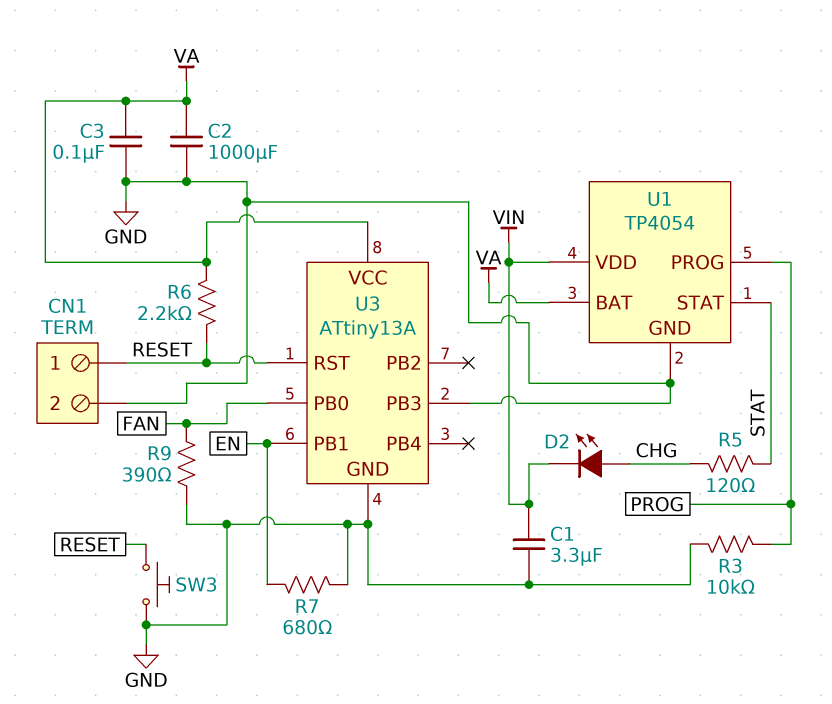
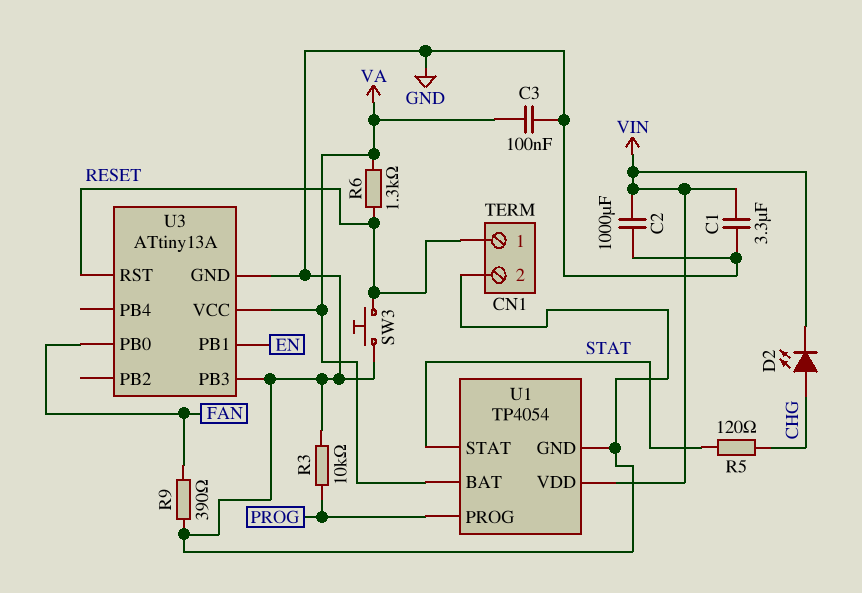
C2: 1000uF (GND, VA) -> 1000uF (GND, VIN)
R6: 2.2k (RESET, VA) -> 1.3k (RESET, VA)
R7: 680 (EN, GND) -> none

